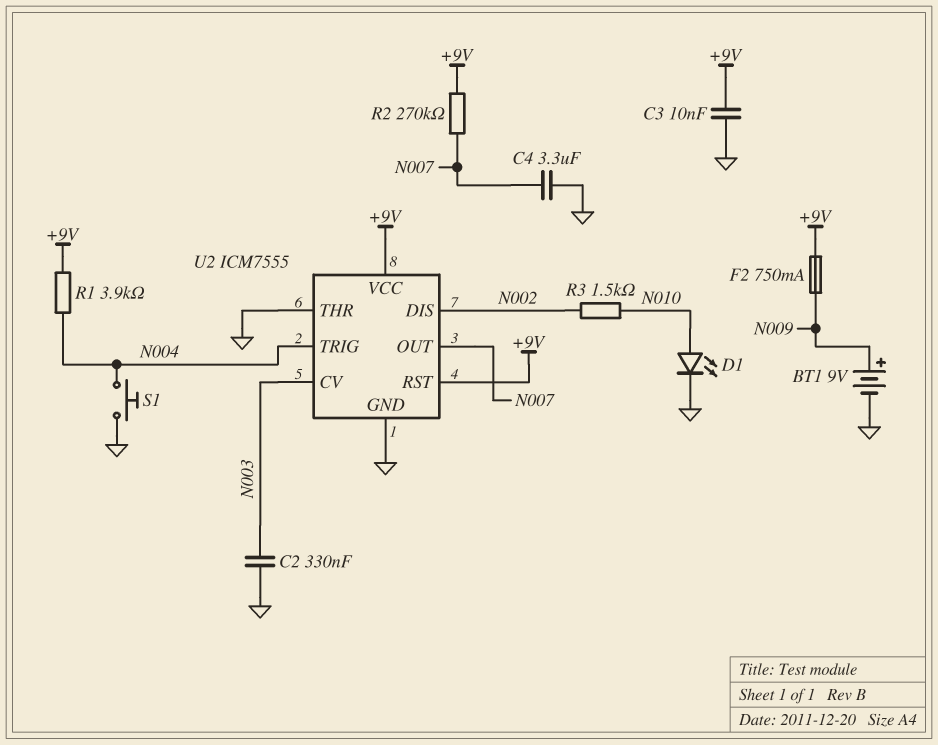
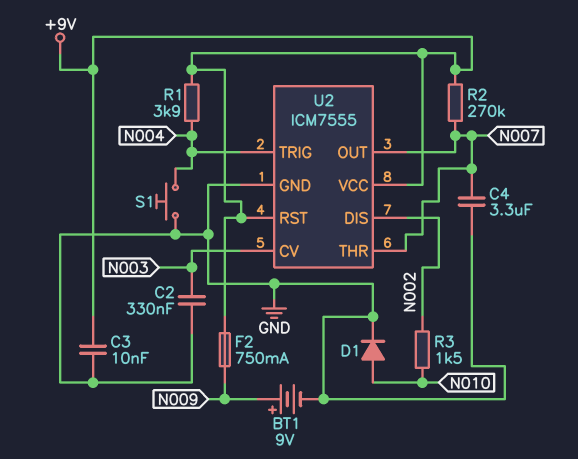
D1: LED (A N010, K GND) -> diode (A N010, K GND)
U2 pin THR: GND -> N007

